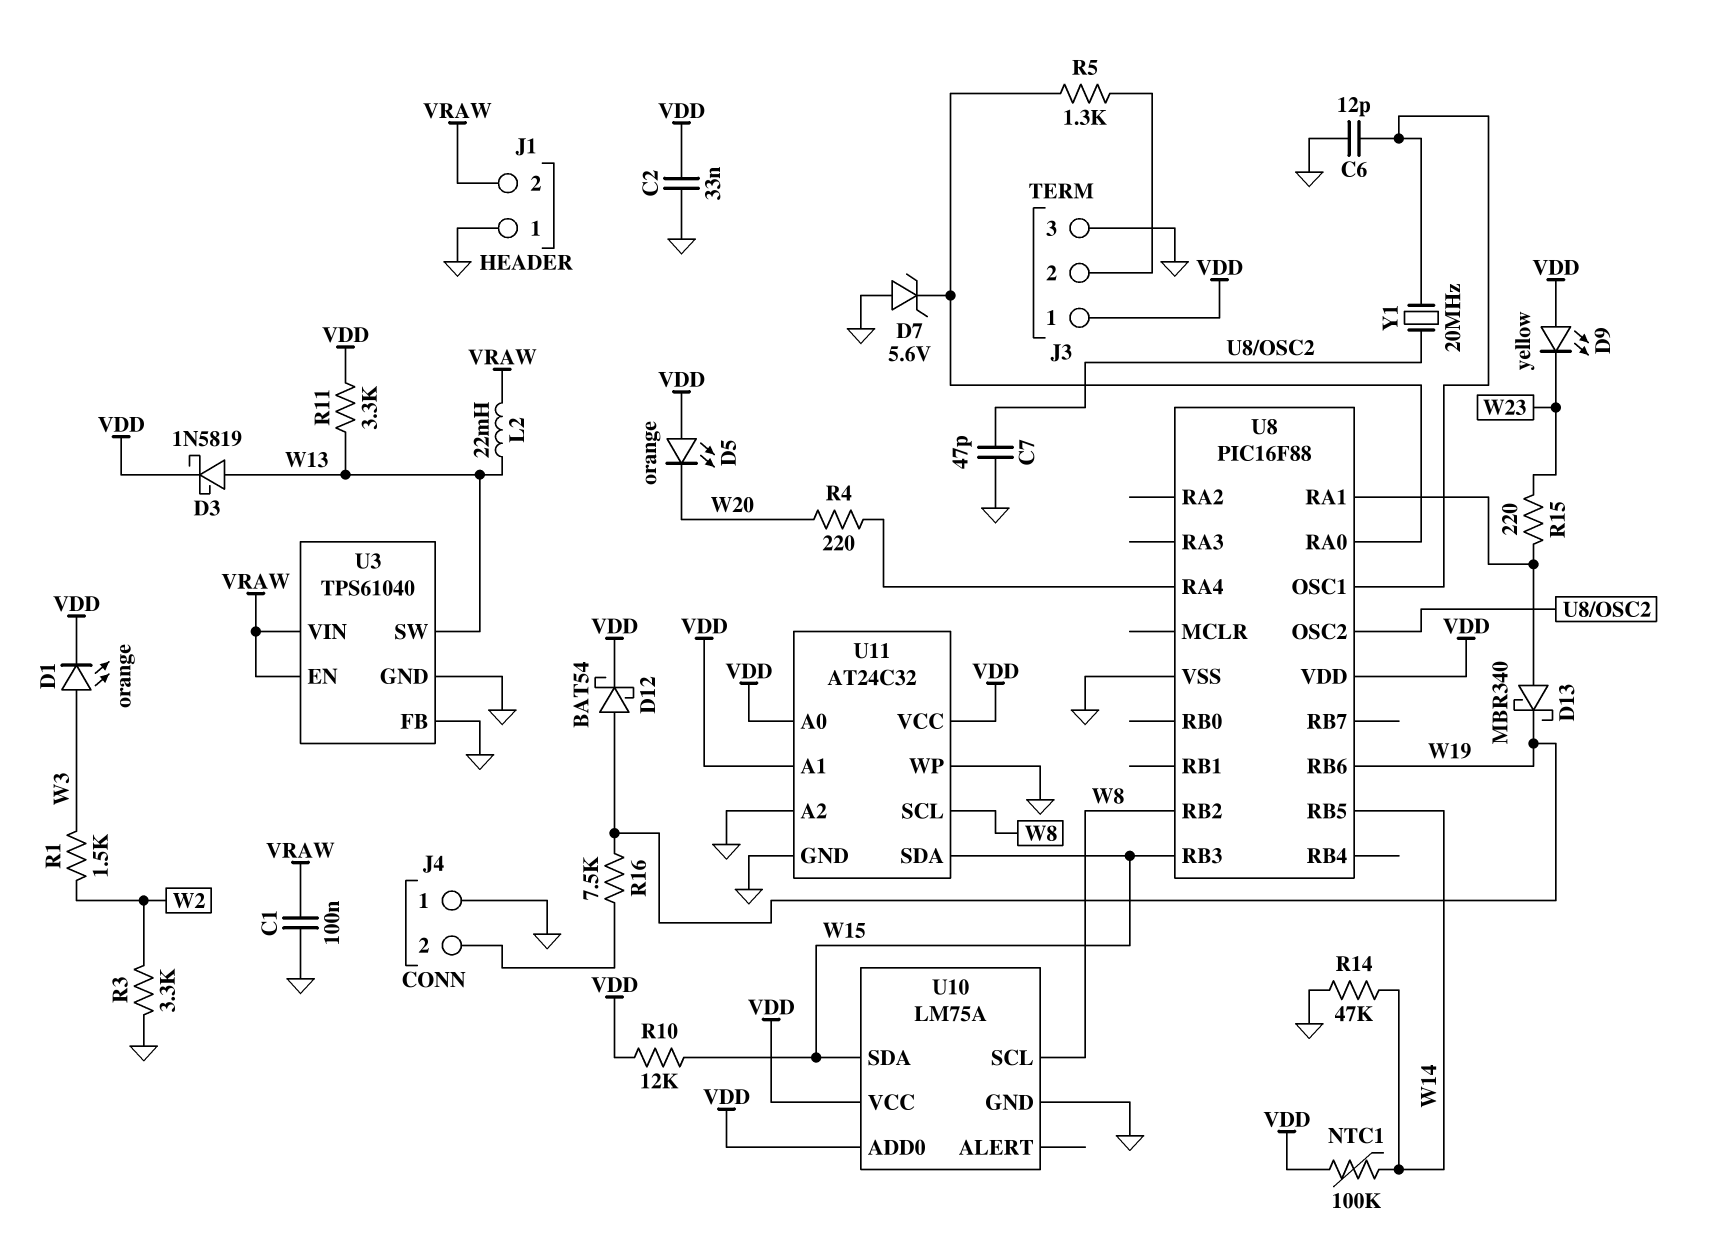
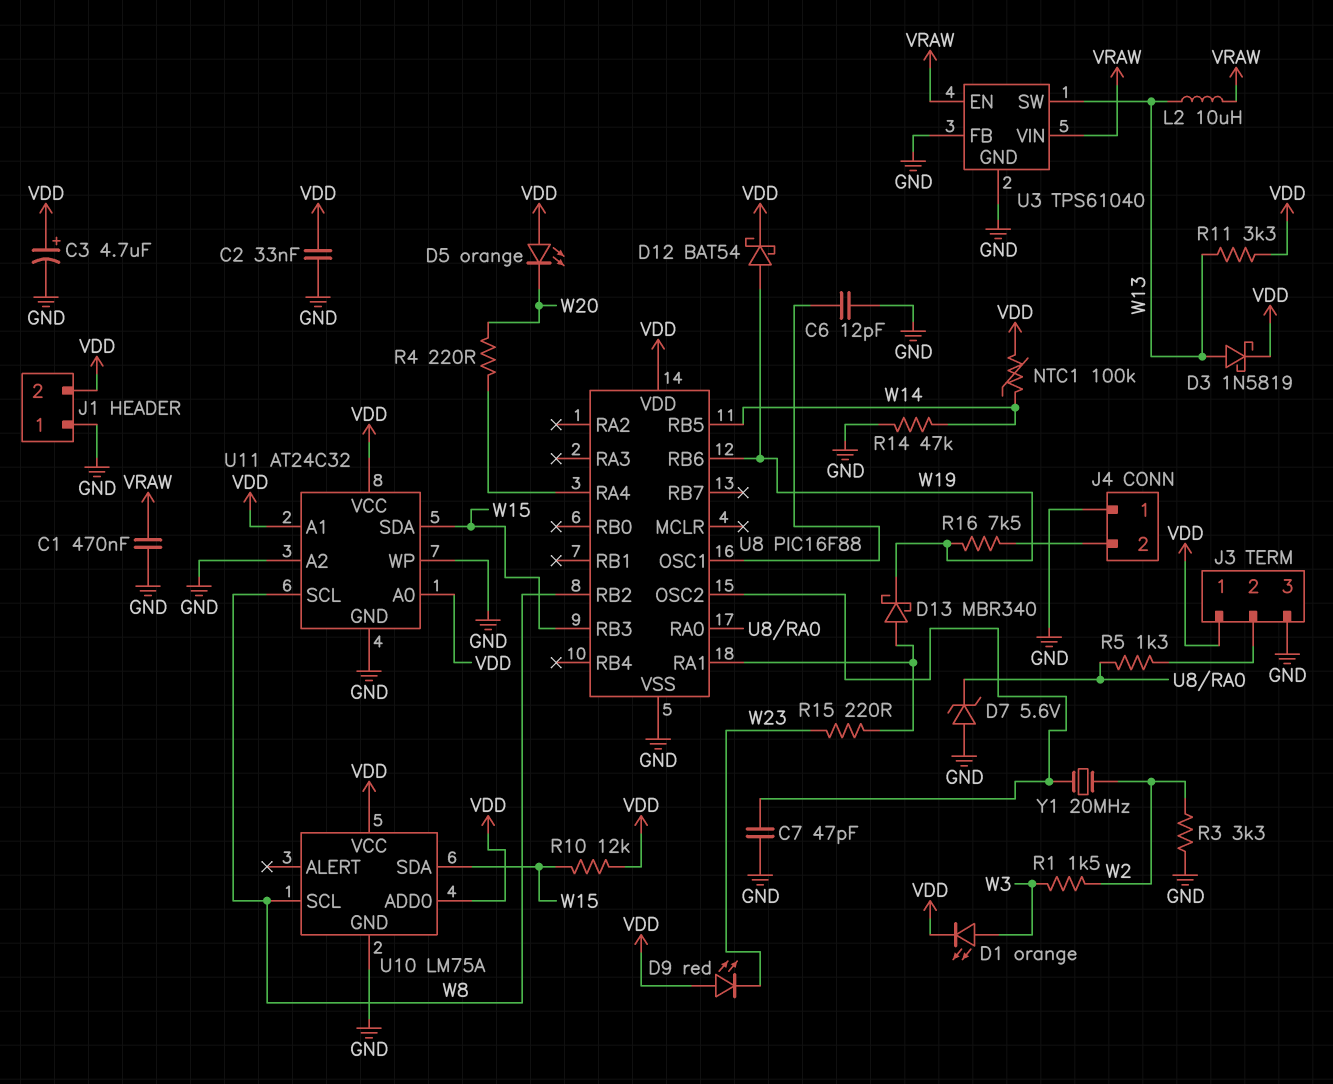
C1: 100nF (GND, VRAW) -> 470nF (GND, VRAW)
C3: none -> 4.7uF (plus VDD, minus GND)
D9: LED yellow (A VDD, K W23) -> LED red (A VDD, K W23)
J1 pin 2: VRAW -> VDD
L2: 22mH (VRAW, W13) -> 10uH (VRAW, W13)
Y1: 20MHz (U8/OSC1, U8/OSC2) -> 20MHz (U8/OSC2, W2)

